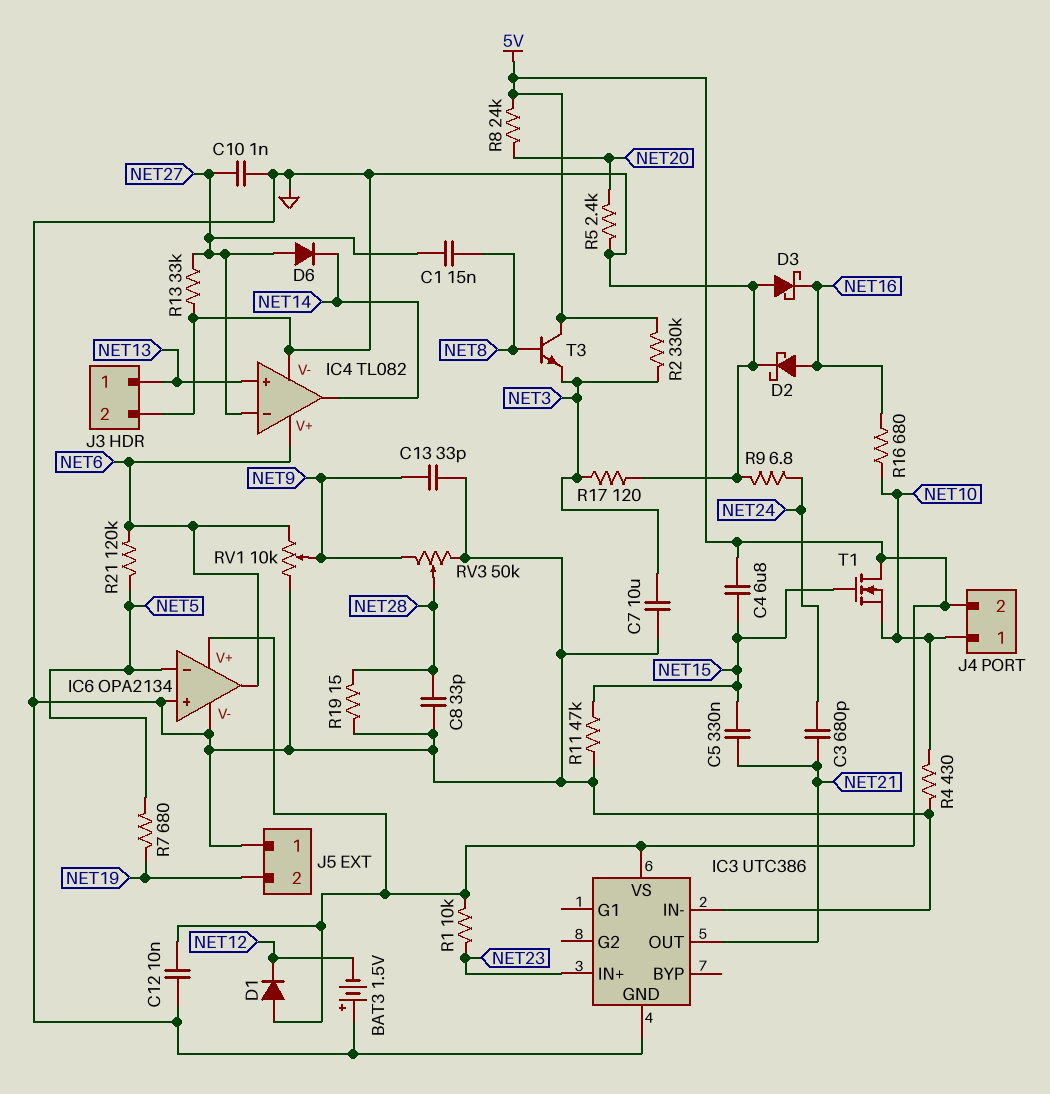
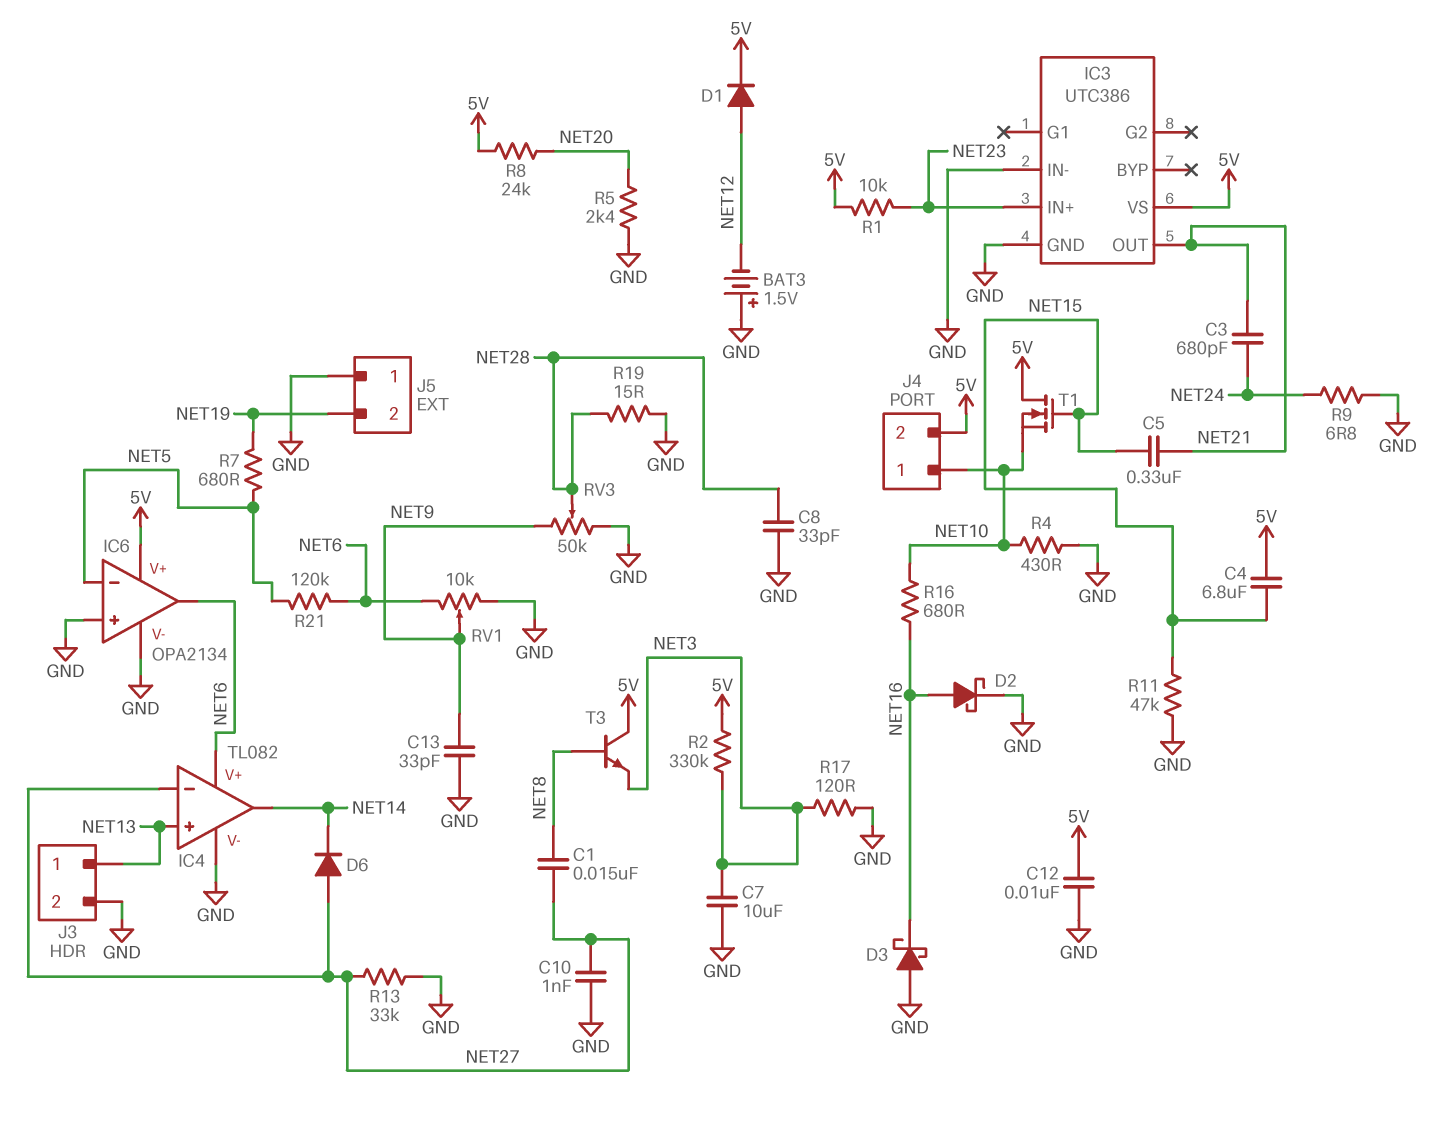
D1: diode (A 5V, K NET12) -> diode (A NET12, K 5V)

